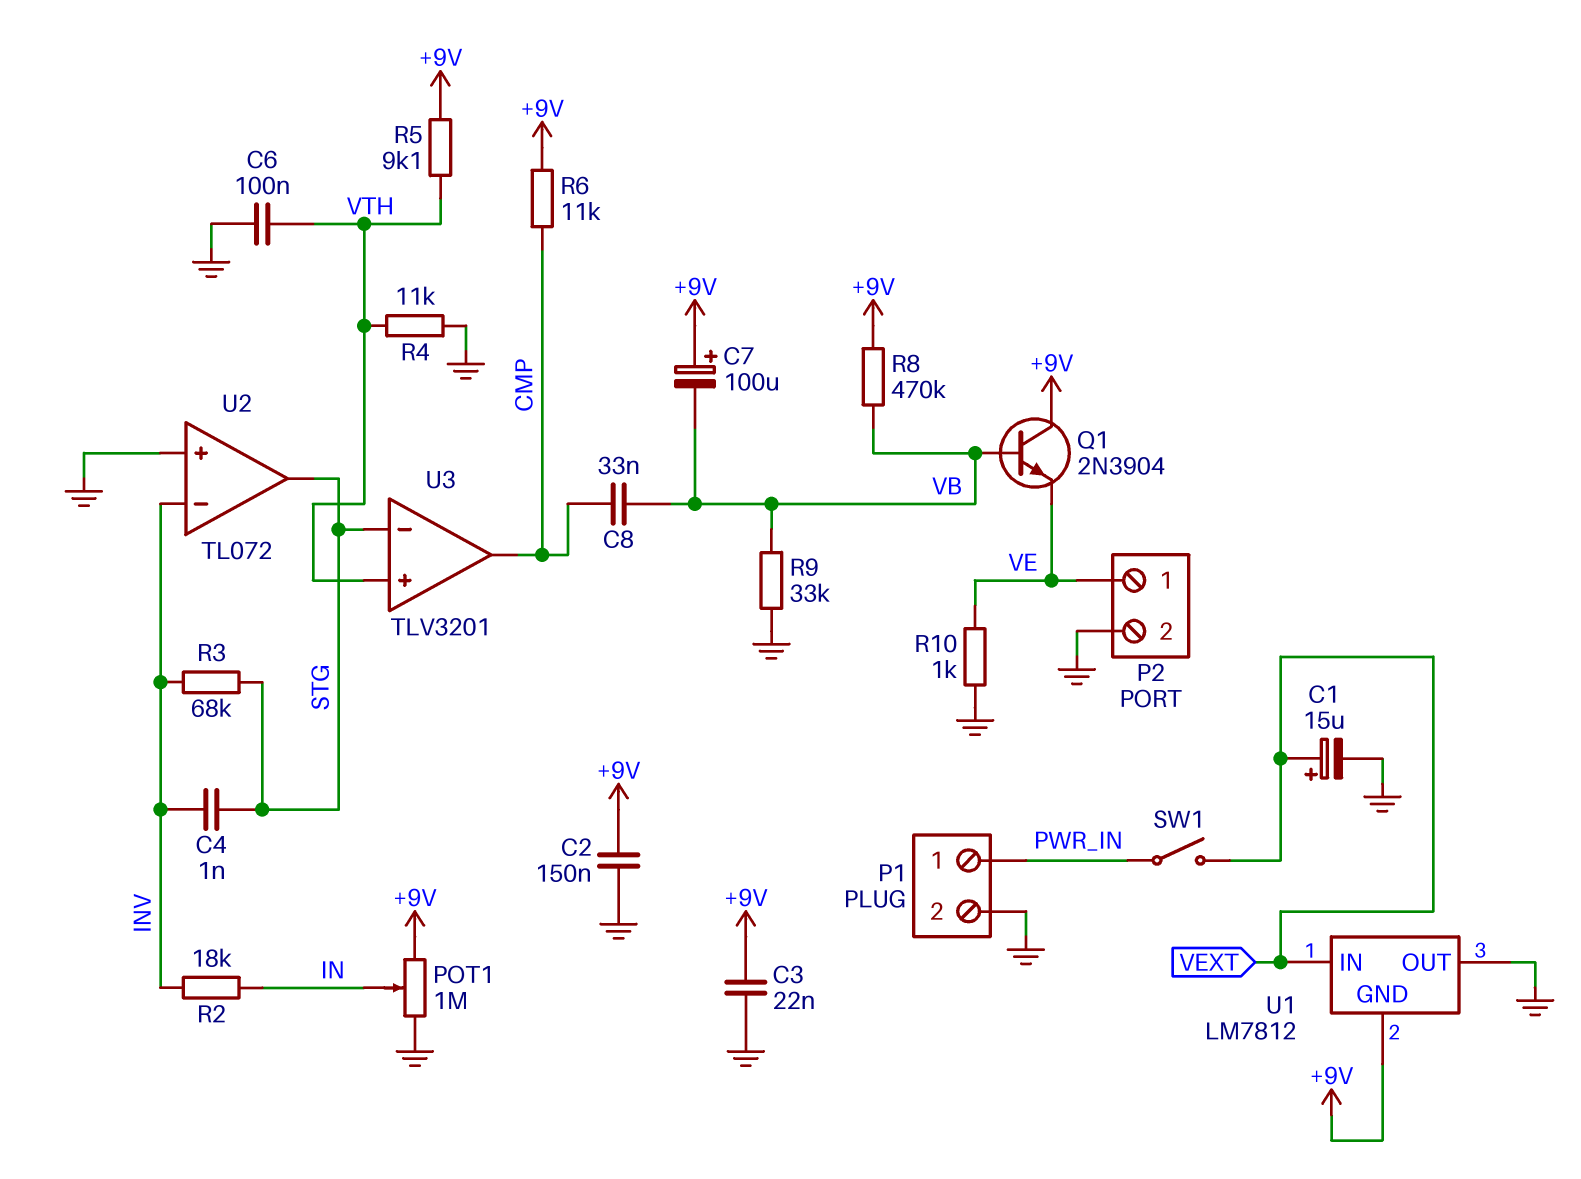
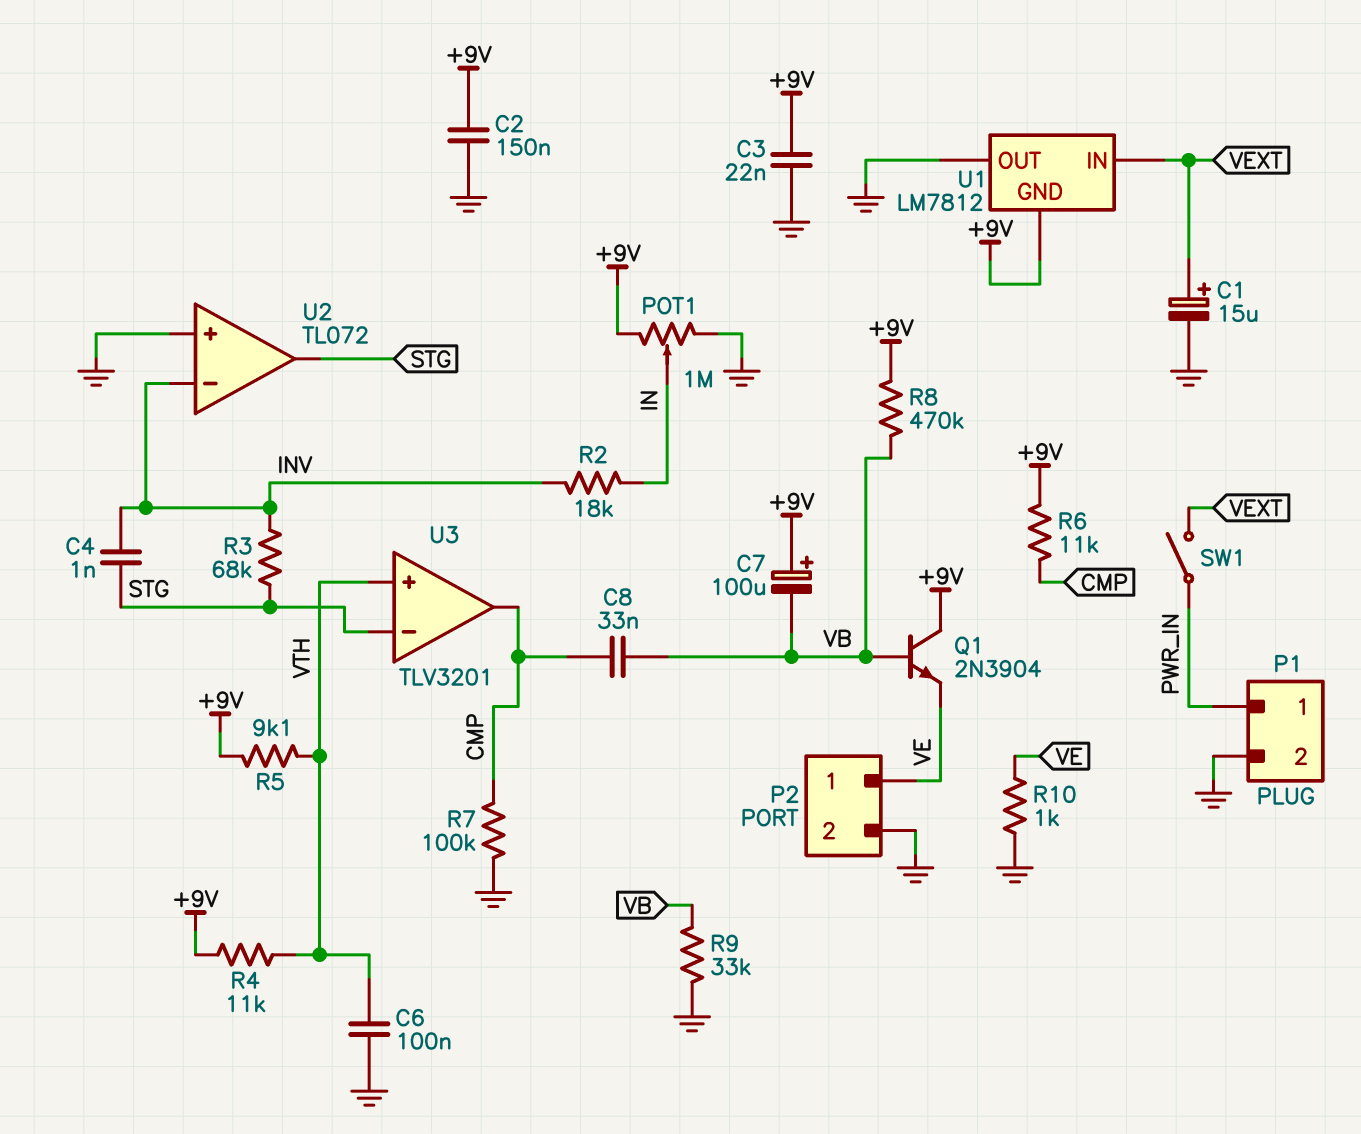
R4: 11k (GND, VTH) -> 11k (+9V, VTH)
R7: none -> 100k (CMP, GND)

